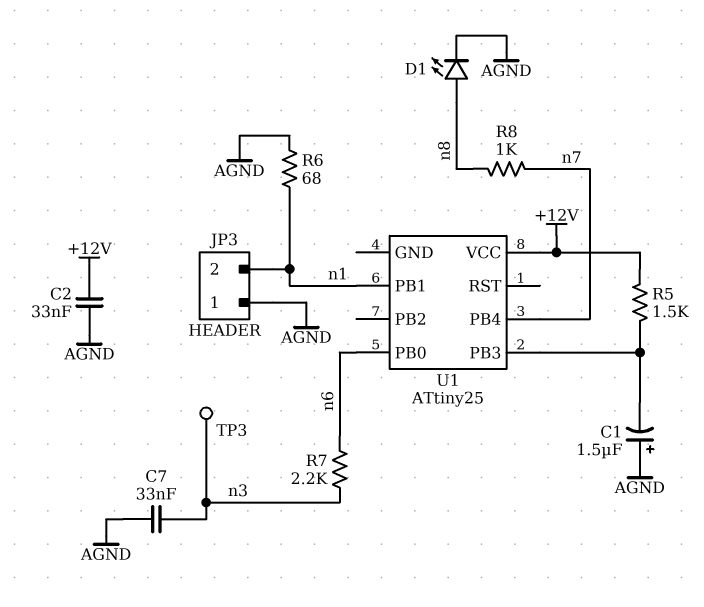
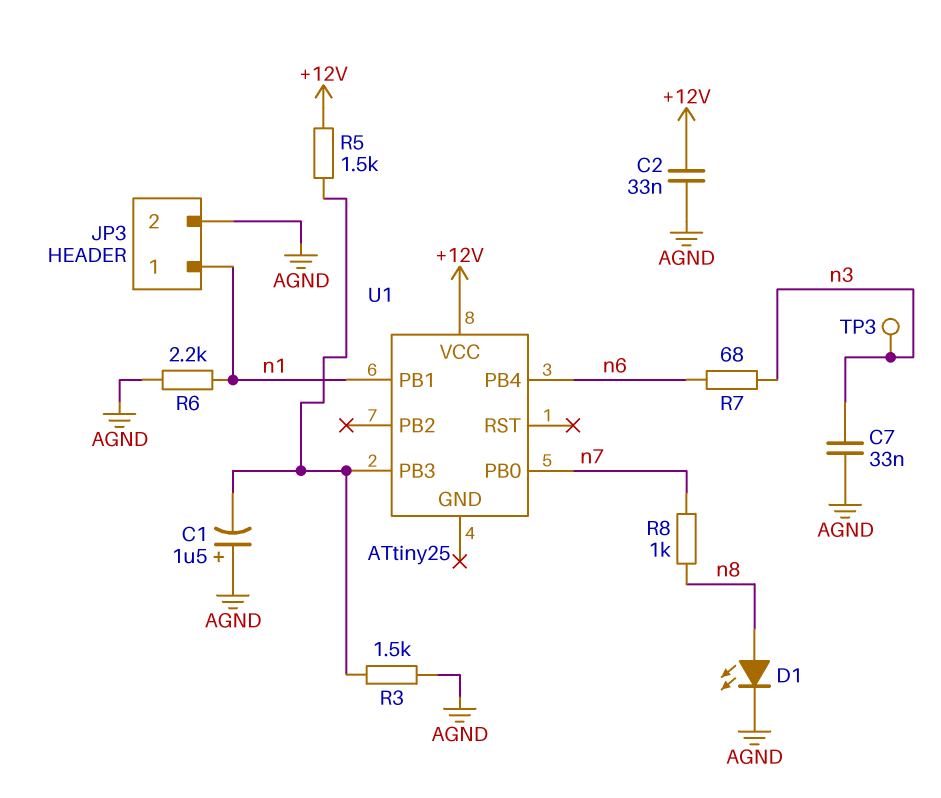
JP3 pin 1: AGND -> n1
JP3 pin 2: n1 -> AGND
R3: none -> 1.5k (AGND, U1/PB3)
R6: 68 (AGND, n1) -> 2.2k (AGND, n1)
R7: 2.2k (n3, n6) -> 68 (n3, n6)
U1 pin PB0: n6 -> n7
U1 pin PB4: n7 -> n6

